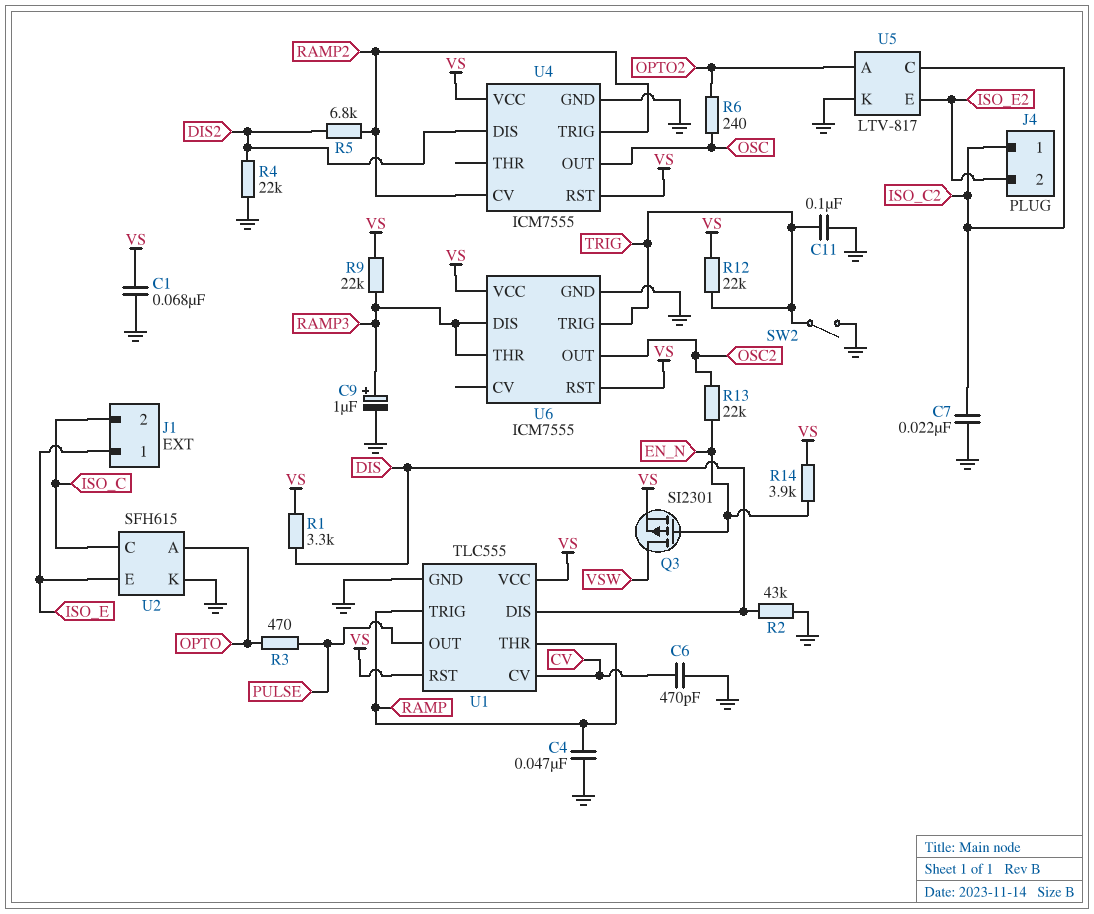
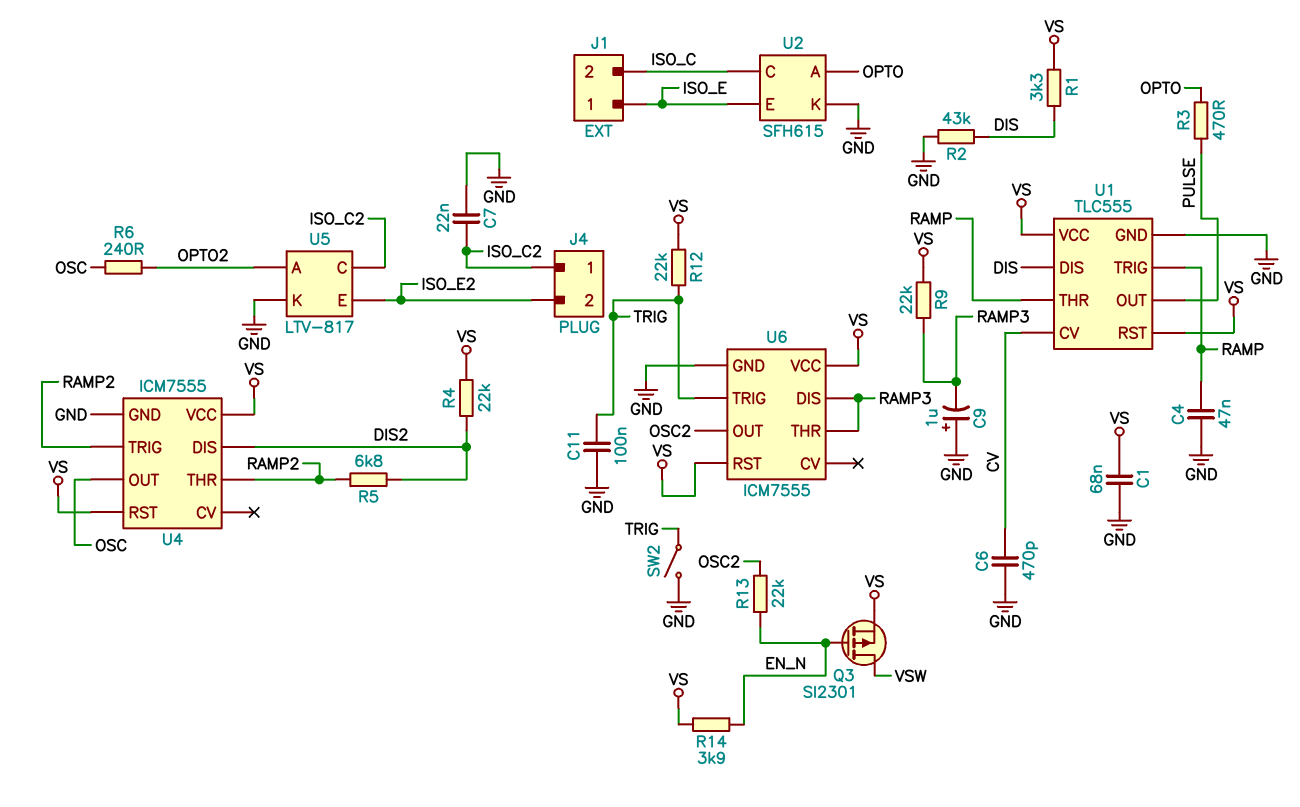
C9: 1uF (plus RAMP3, minus GND) -> 1uF (plus GND, minus RAMP3)
R4: 22k (DIS2, GND) -> 22k (DIS2, VS)
U4 pin CV: RAMP2 -> none
U4 pin THR: none -> RAMP2

